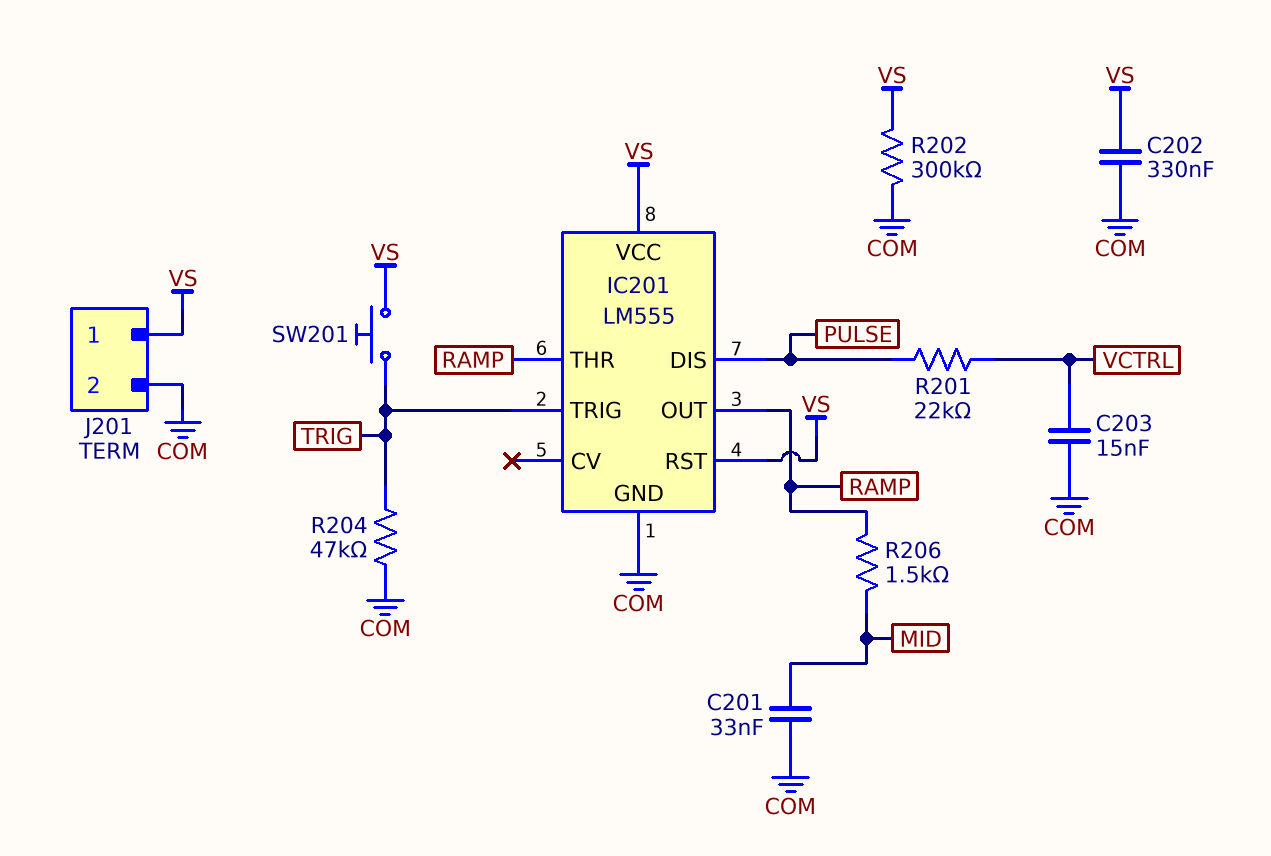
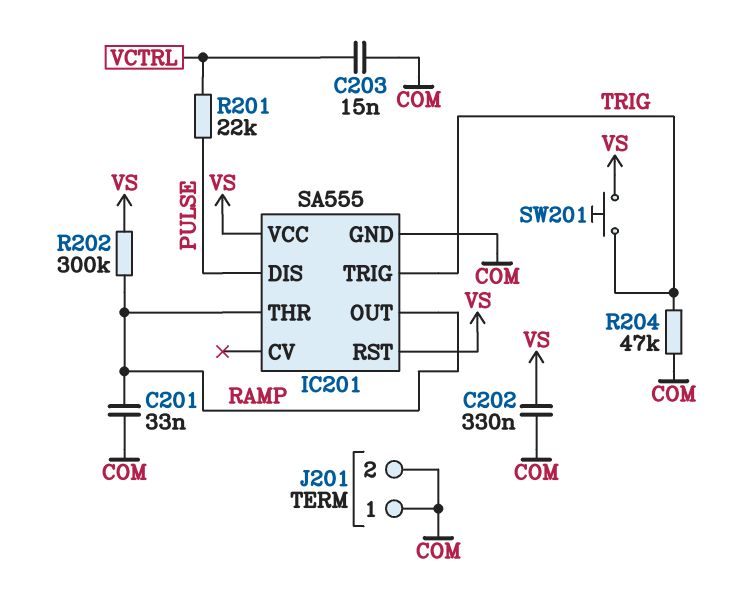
C201: 33nF (COM, MID) -> 33nF (COM, RAMP)
IC201: LM555 -> SA555
J201 pin 1: VS -> COM
R202: 300k (COM, VS) -> 300k (RAMP, VS)
R206: 1.5k (MID, RAMP) -> none

